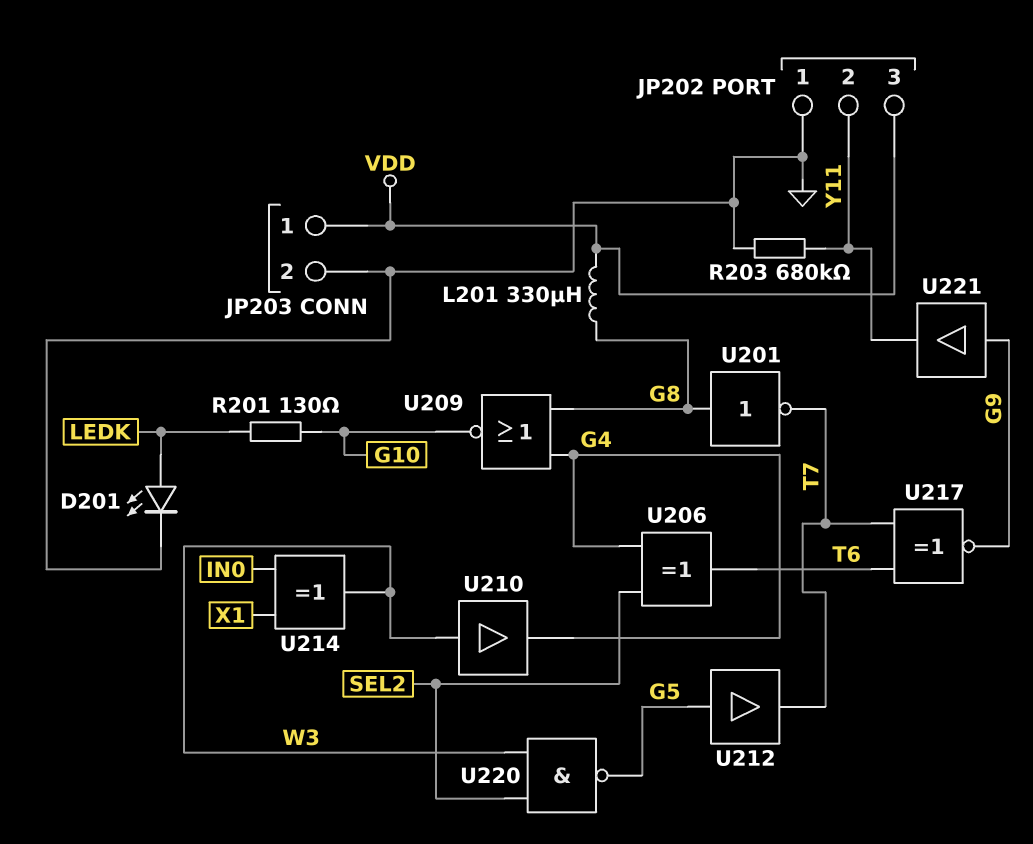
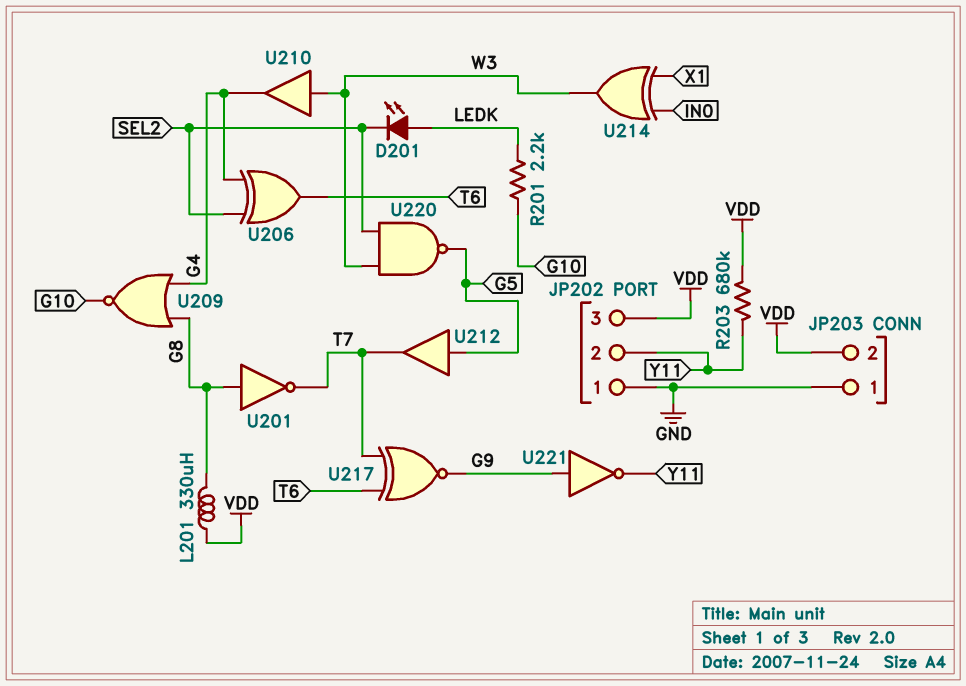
D201: LED (A LEDK, K GND) -> LED (A LEDK, K SEL2)
JP203 pin 1: VDD -> GND
JP203 pin 2: GND -> VDD
R201: 130 (G10, LEDK) -> 2.2k (G10, LEDK)
R203: 680k (GND, Y11) -> 680k (VDD, Y11)
U221: buffer (in G9, out Y11) -> NOT (in G9, out Y11)

